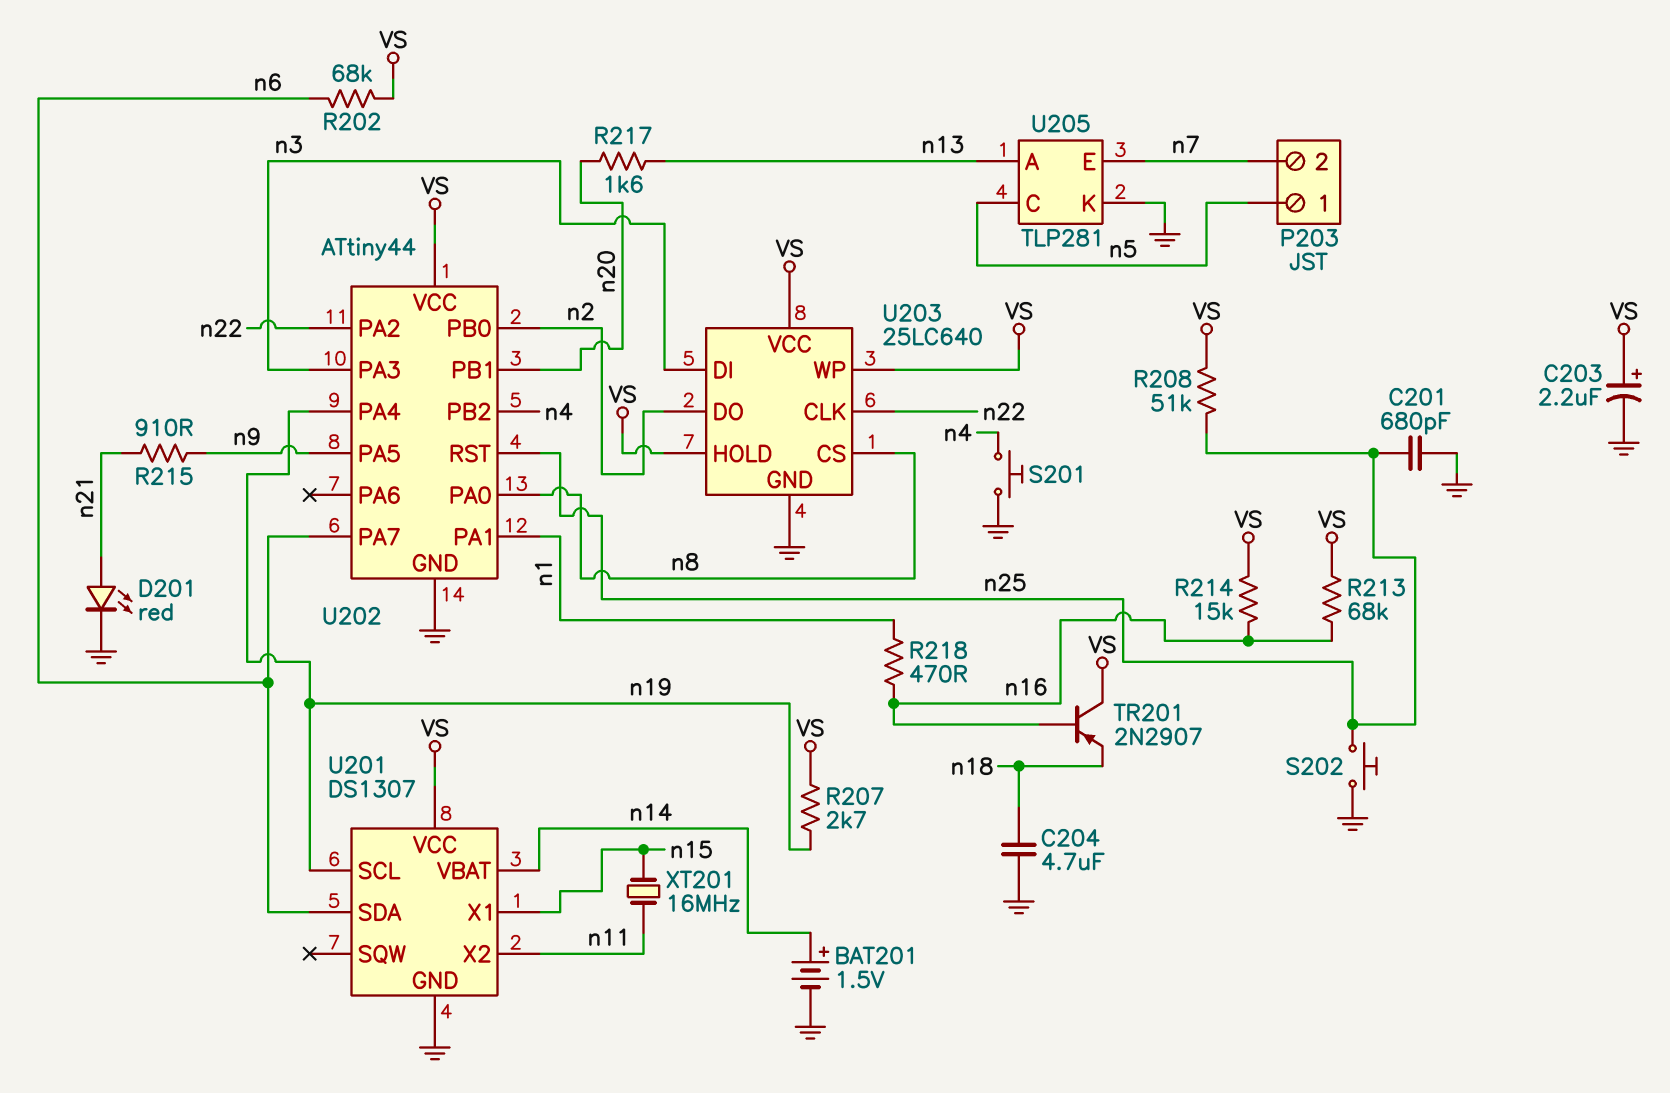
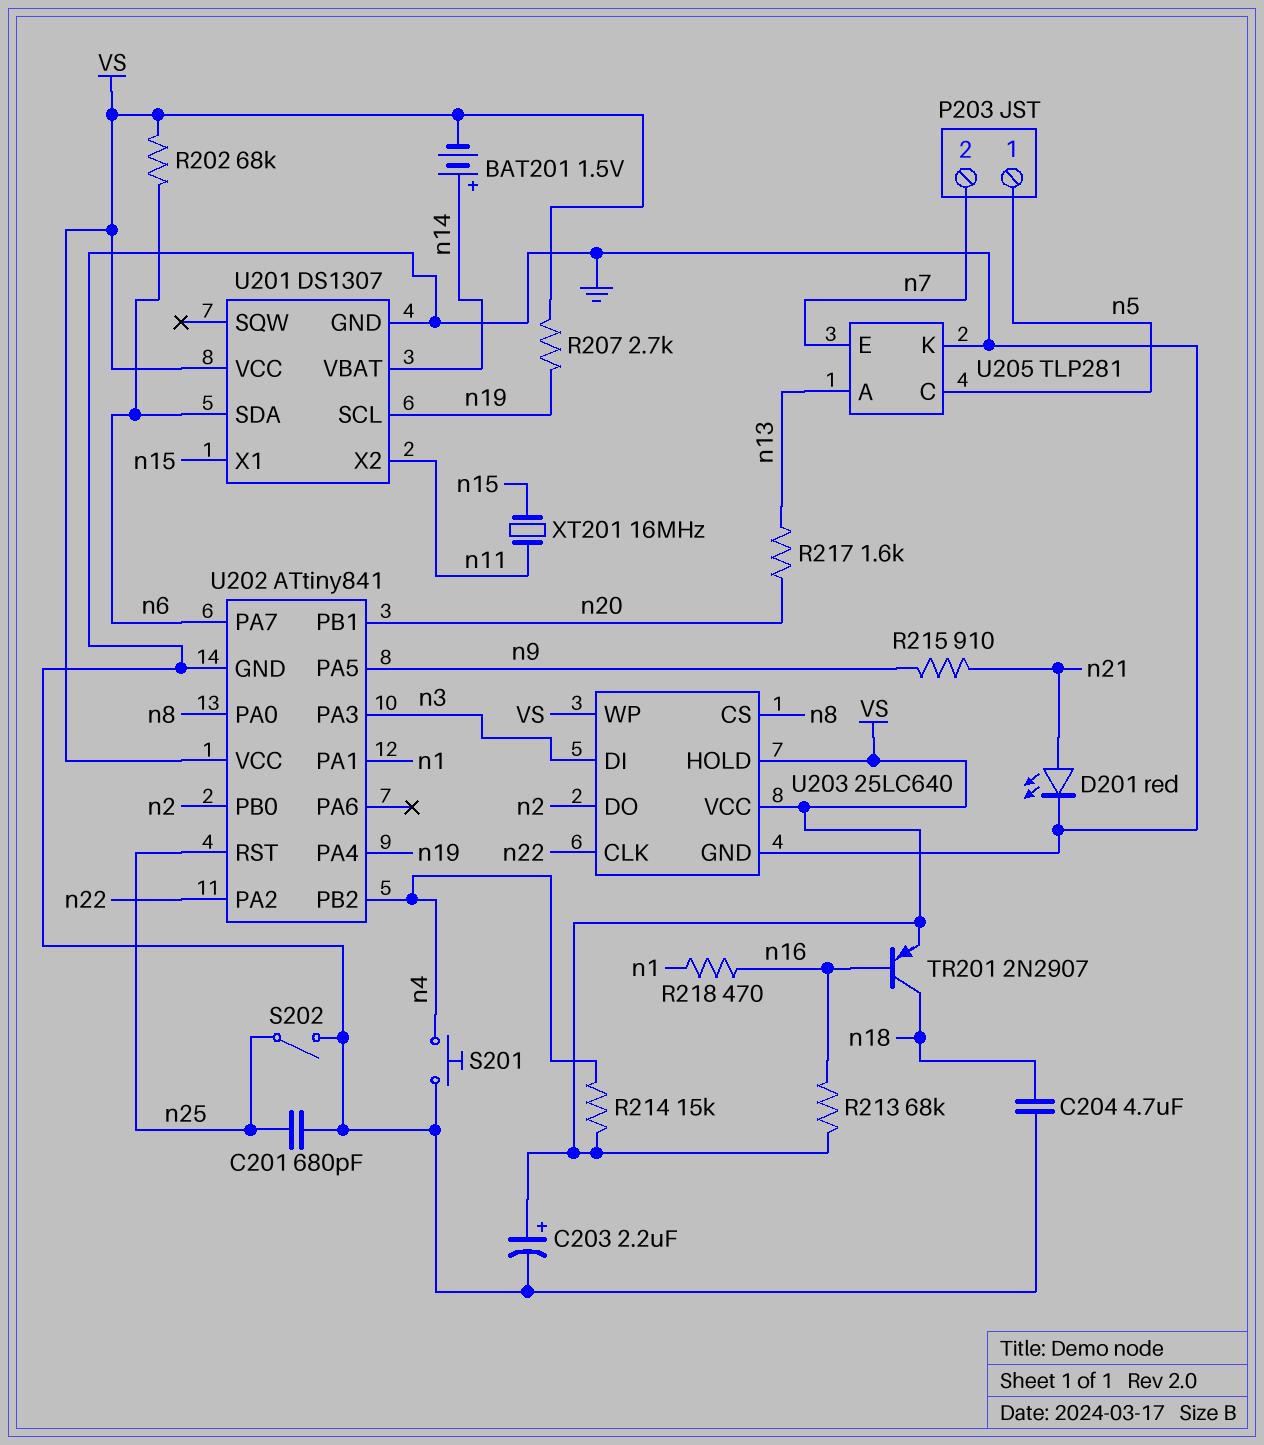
BAT201: 1.5V (plus n14, minus GND) -> 1.5V (plus n14, minus VS)
R208: 51k (VS, n25) -> none
R214: 15k (VS, n16) -> 15k (VS, n4)
S202: button (GND, n25) -> switch (GND, n25)
TR201: PNP 2N2907 (B n16, C VS, E n18) -> PNP 2N2907 (B n16, C n18, E VS)
U202: ATtiny44 -> ATtiny841

